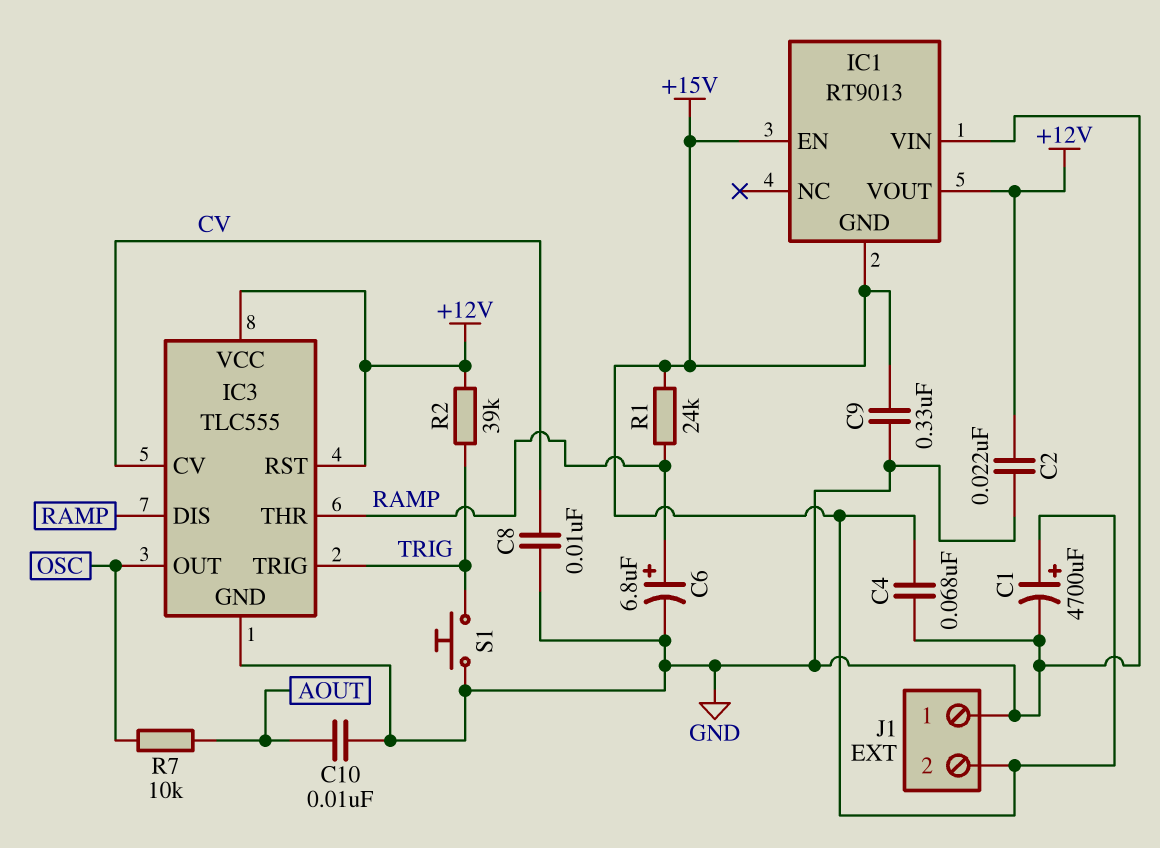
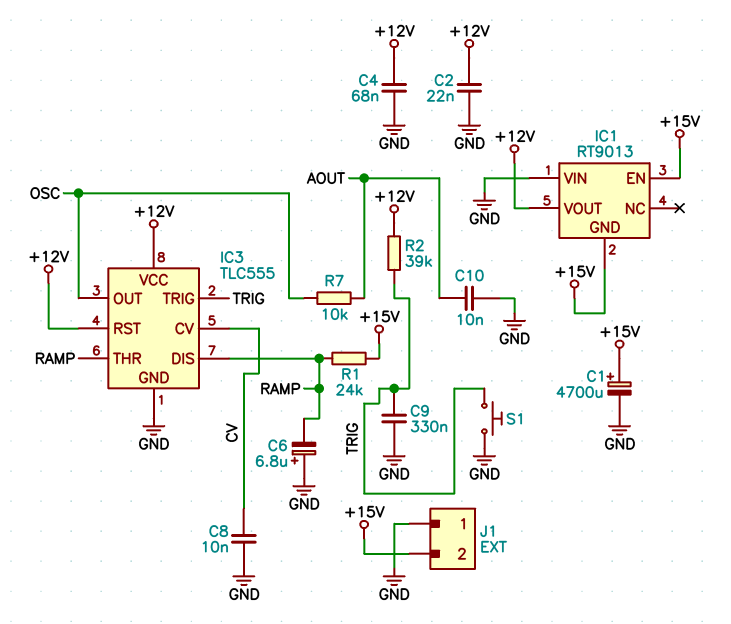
C4: 68nF (+15V, GND) -> 68nF (+12V, GND)
C6: 6.8uF (plus RAMP, minus GND) -> 6.8uF (plus GND, minus RAMP)
C9: 330nF (+15V, GND) -> 330nF (GND, TRIG)

